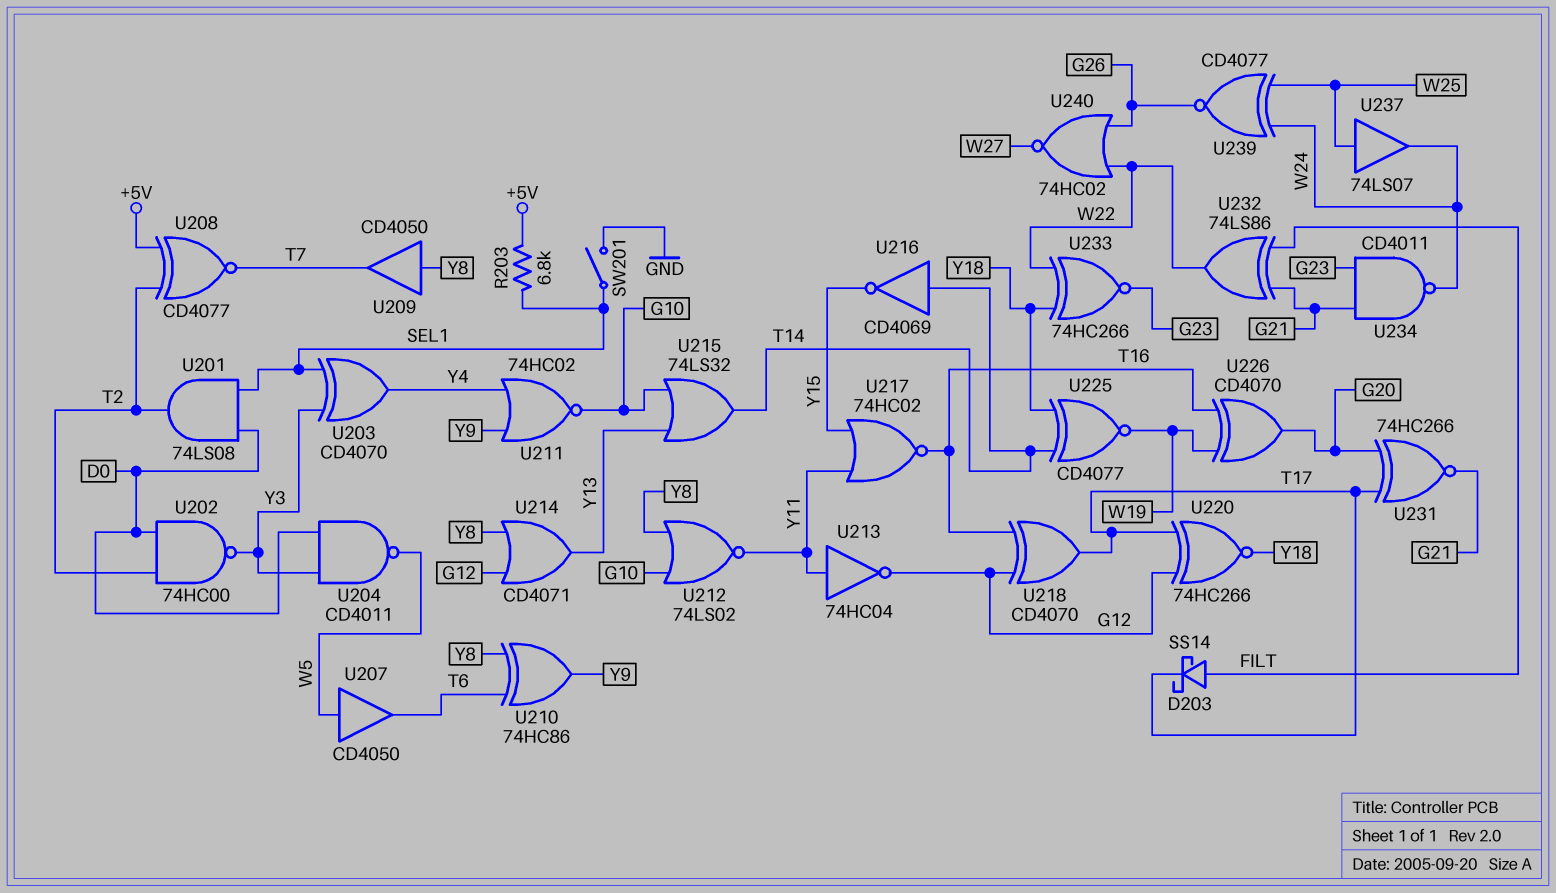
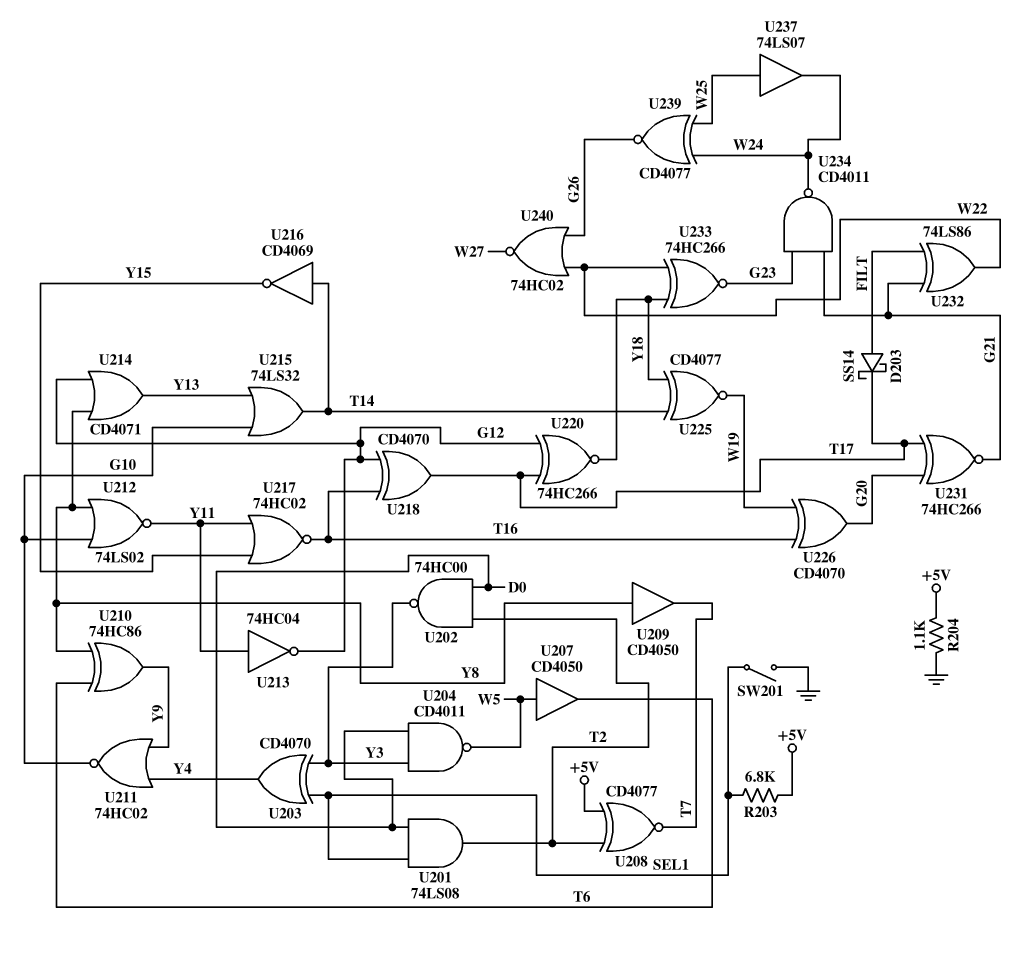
R204: none -> 1.1k (+5V, GND)

